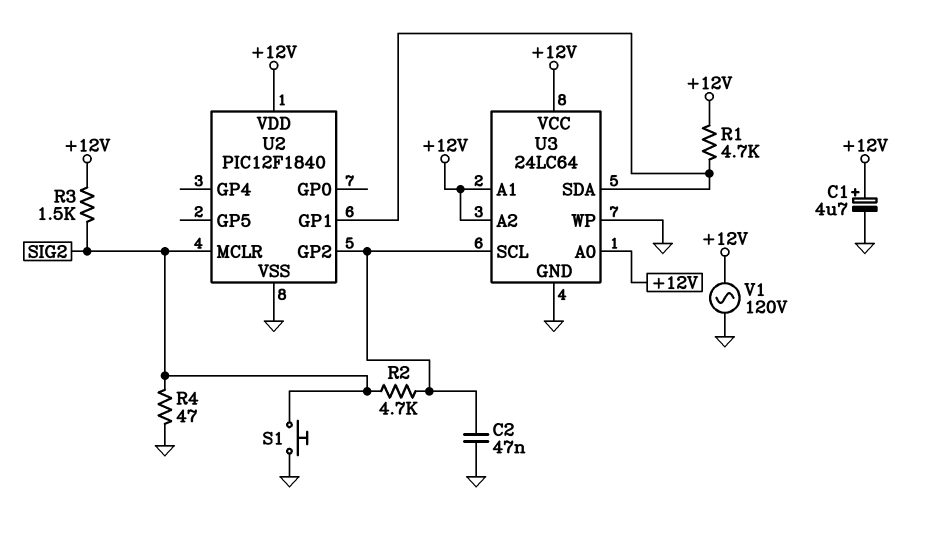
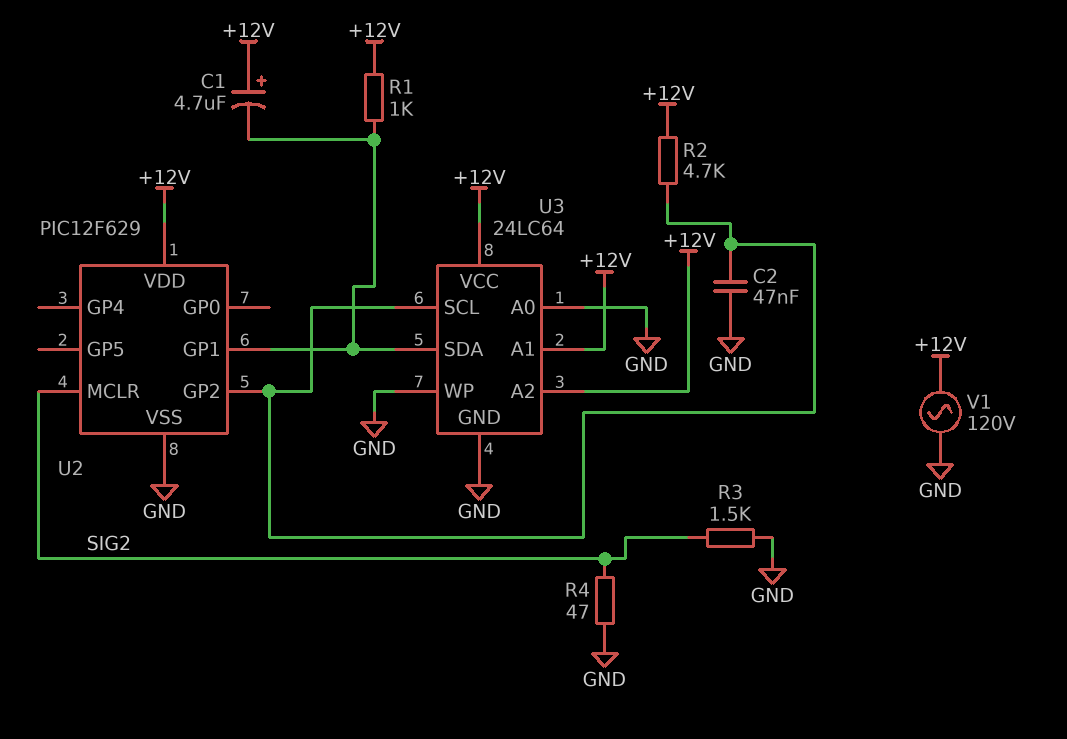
C1: 4.7uF (plus +12V, minus GND) -> 4.7uF (plus +12V, minus U2/GP1)
R1: 4.7k (+12V, U2/GP1) -> 1k (+12V, U2/GP1)
R2: 4.7k (SIG2, U2/GP2) -> 4.7k (+12V, U2/GP2)
R3: 1.5k (+12V, SIG2) -> 1.5k (GND, SIG2)
S1: button (GND, SIG2) -> none
U2: PIC12F1840 -> PIC12F629
U3 pin A0: +12V -> GND

